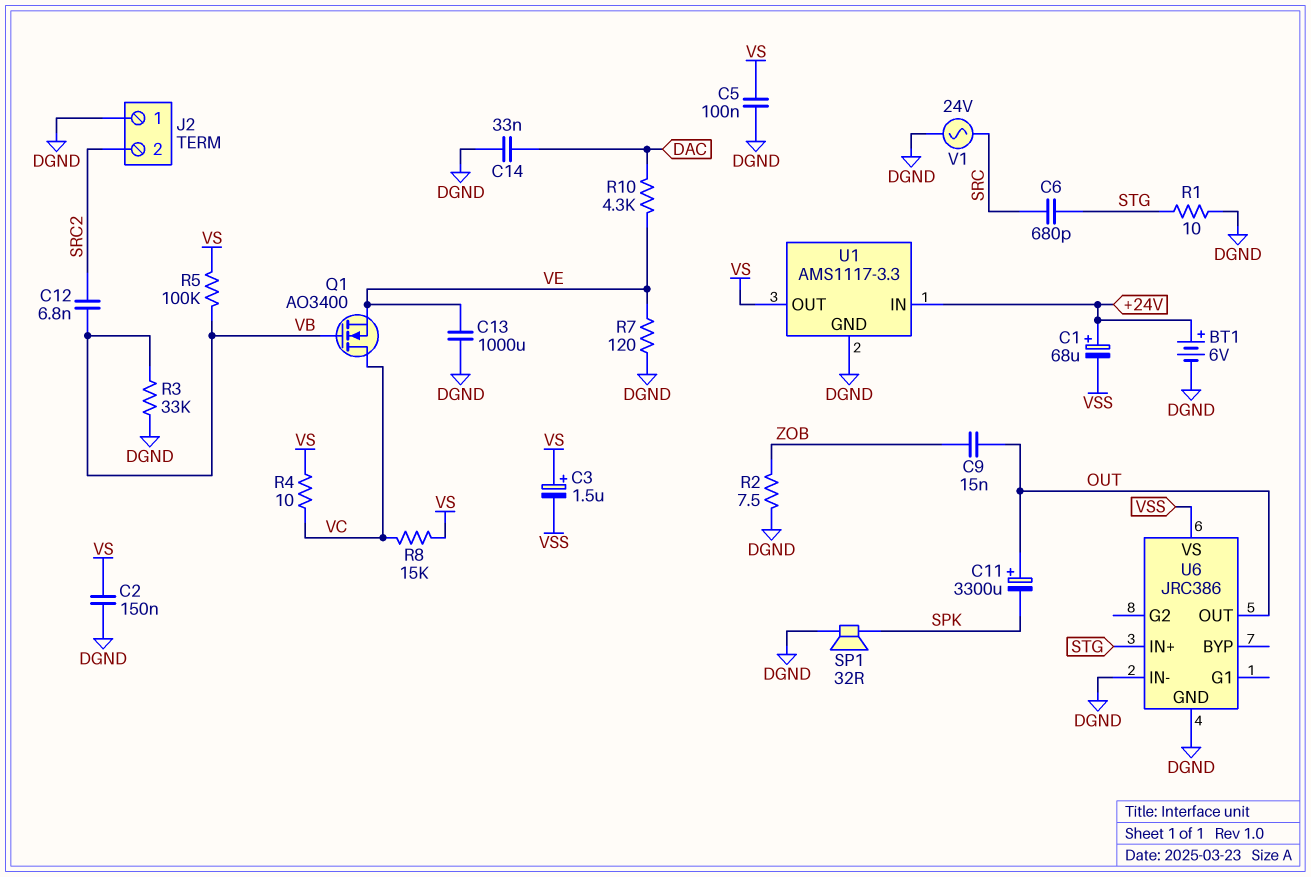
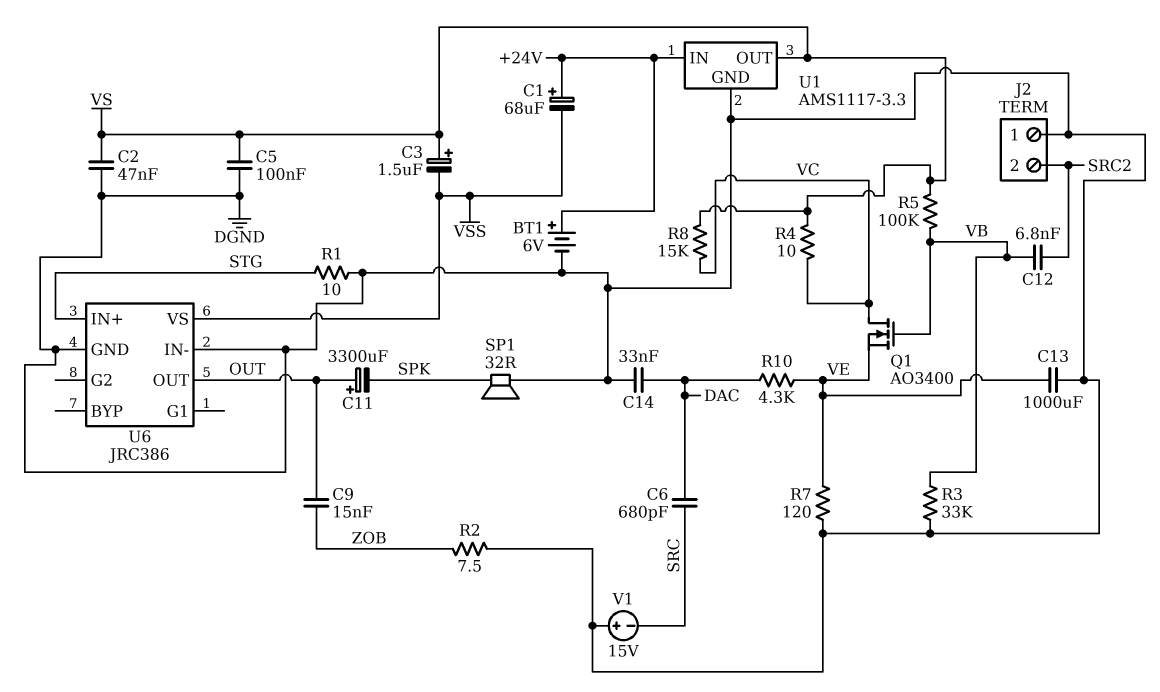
C2: 150nF (DGND, VS) -> 47nF (DGND, VS)
C6: 680pF (SRC, STG) -> 680pF (DAC, SRC)
V1: AC 24V (DGND, SRC) -> 15V (plus DGND, minus SRC)

